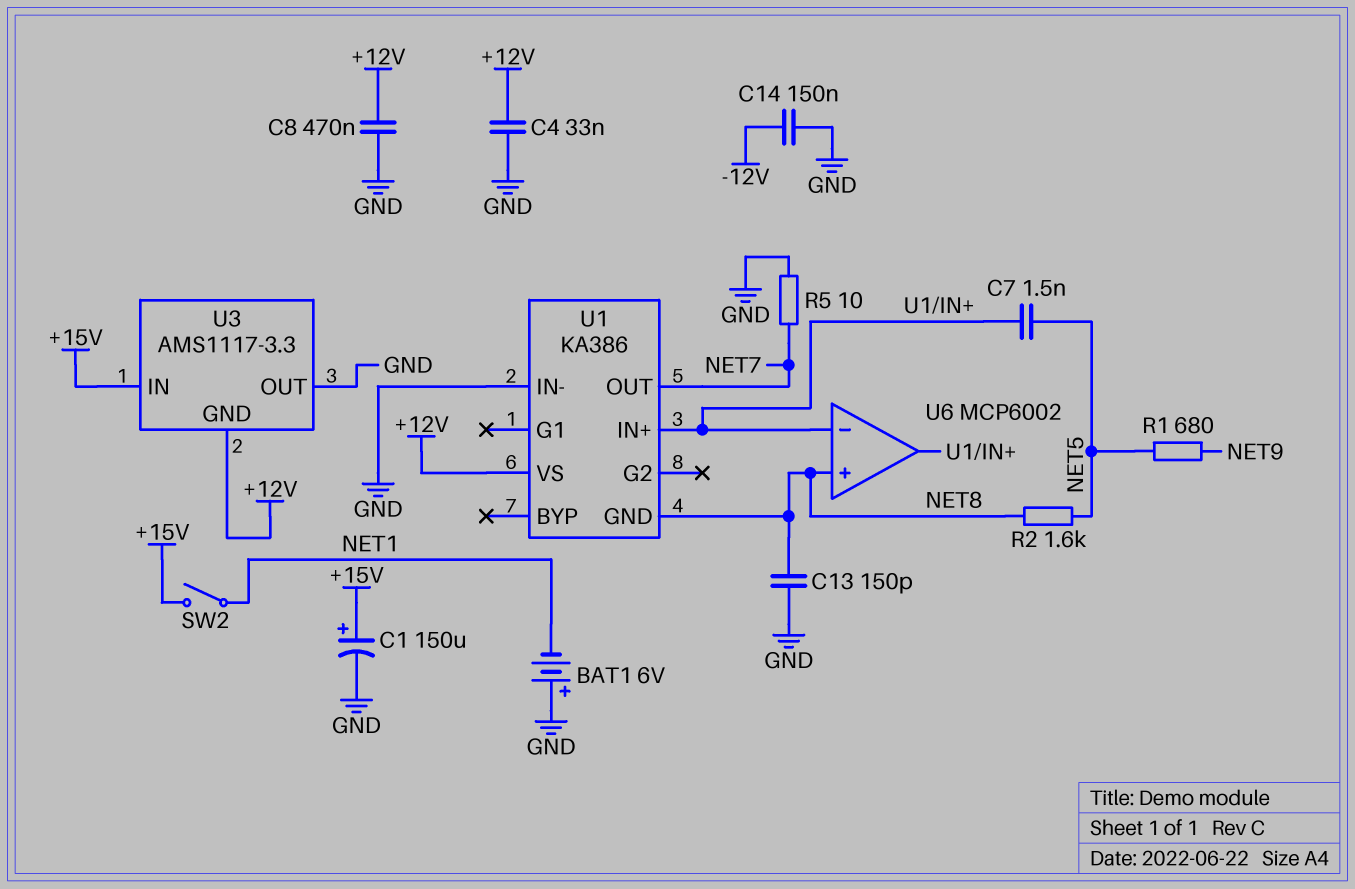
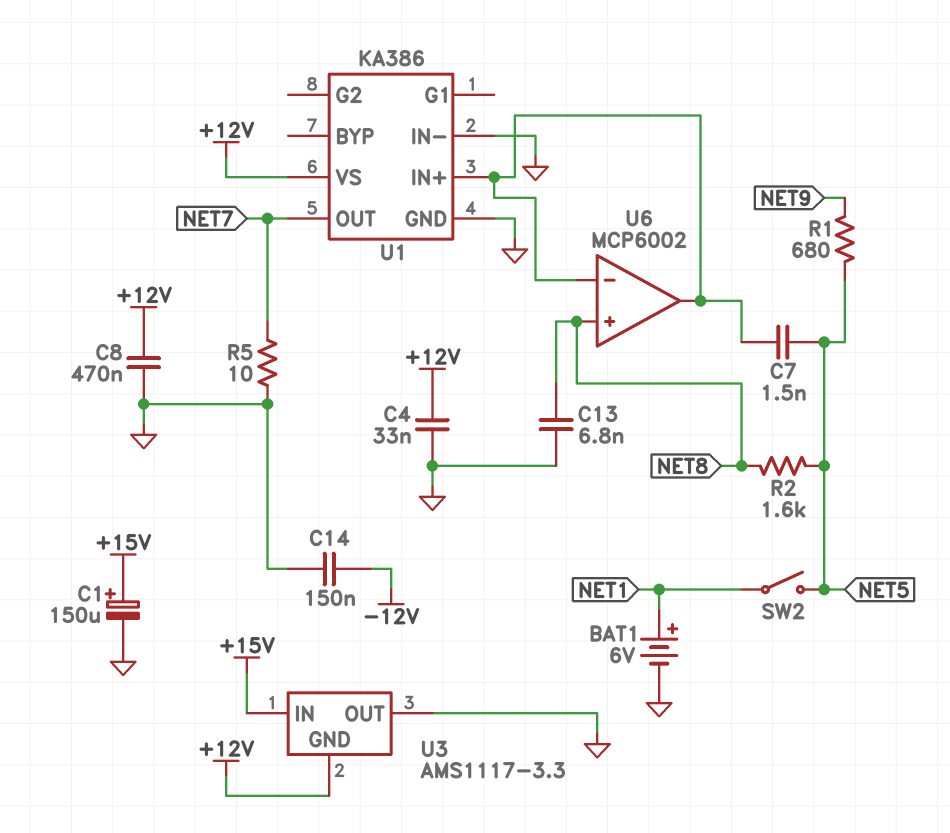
BAT1: 6V (plus GND, minus NET1) -> 6V (plus NET1, minus GND)
C13: 150pF (GND, NET8) -> 6.8nF (GND, NET8)
SW2: switch (+15V, NET1) -> switch (NET1, NET5)
U1 pin GND: NET8 -> GND

